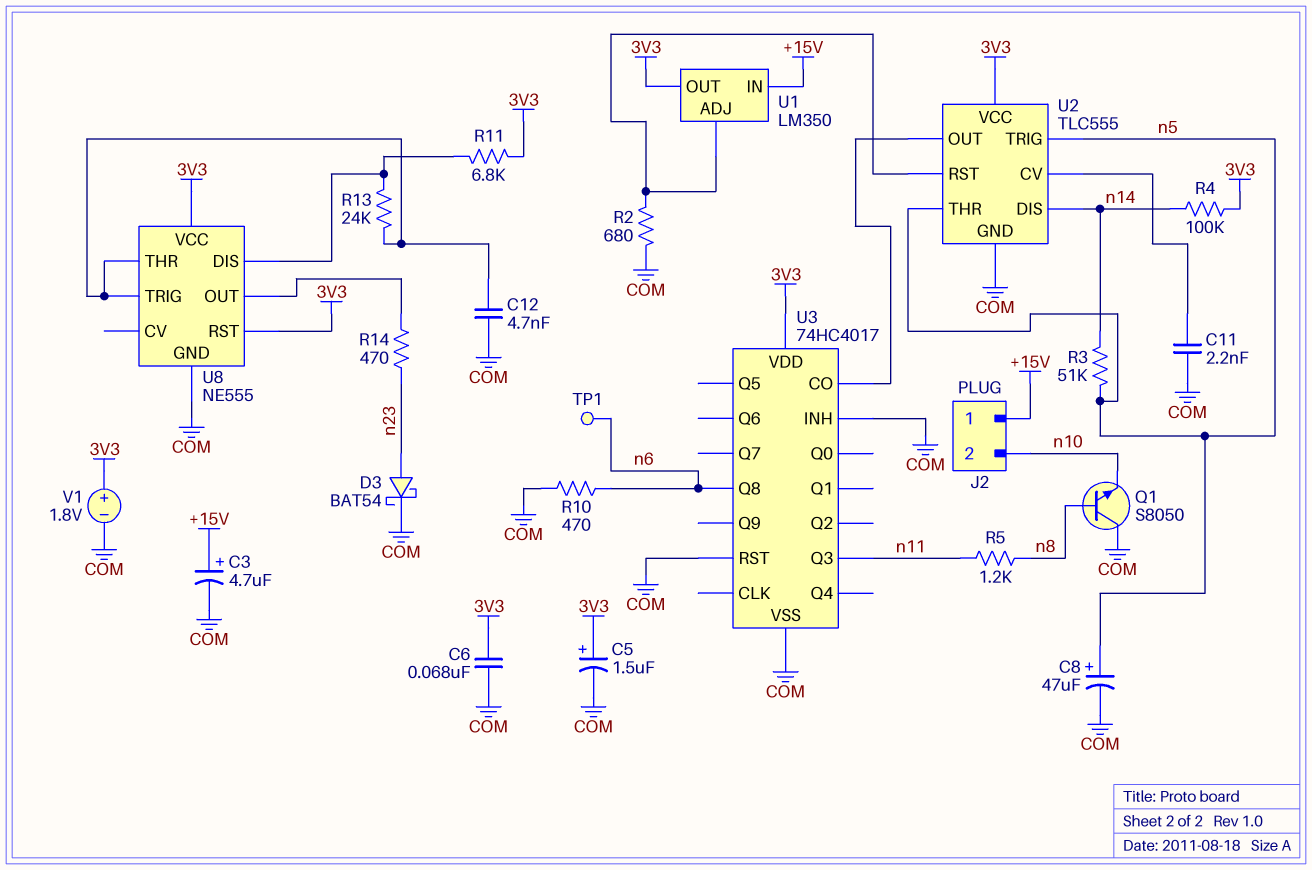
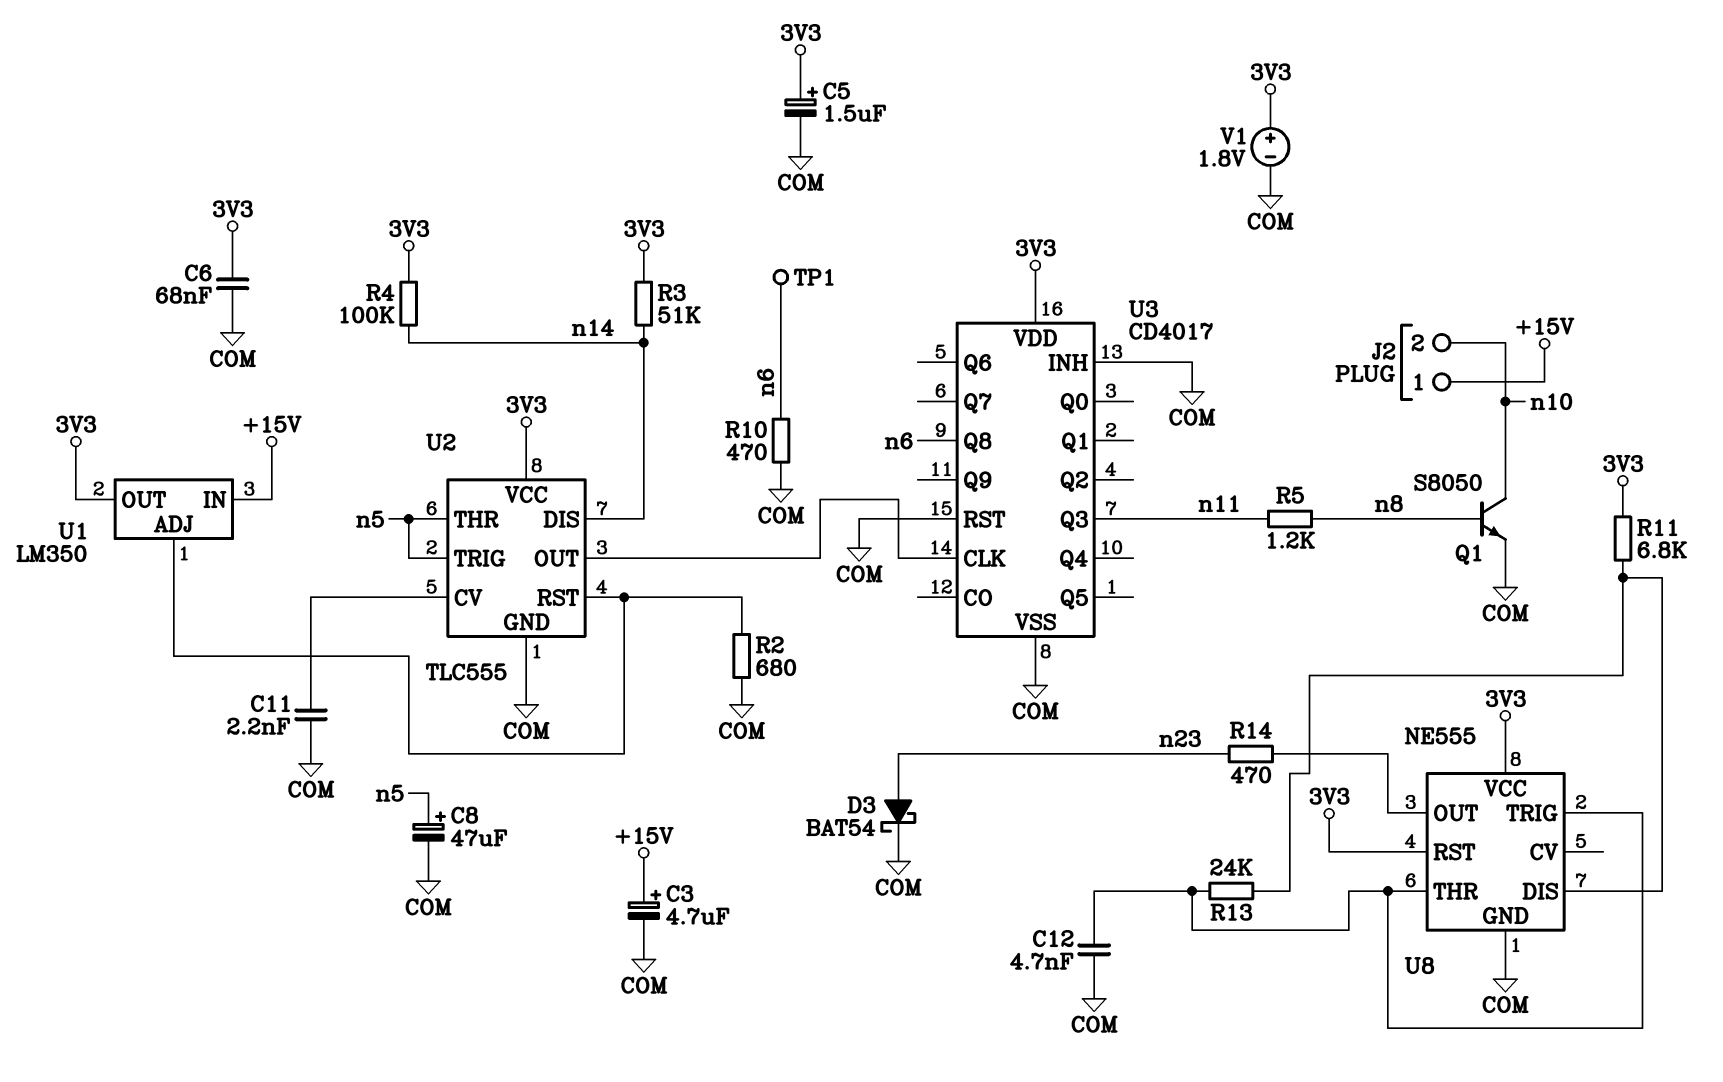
Q1: NPN S8050 (B n8, C COM, E n10) -> NPN S8050 (B n8, C n10, E COM)
R3: 51k (n5, n14) -> 51k (3V3, n14)
U3: 74HC4017 -> CD4017
U3 pin CLK: none -> U2/OUT
U3 pin CO: U2/OUT -> none

